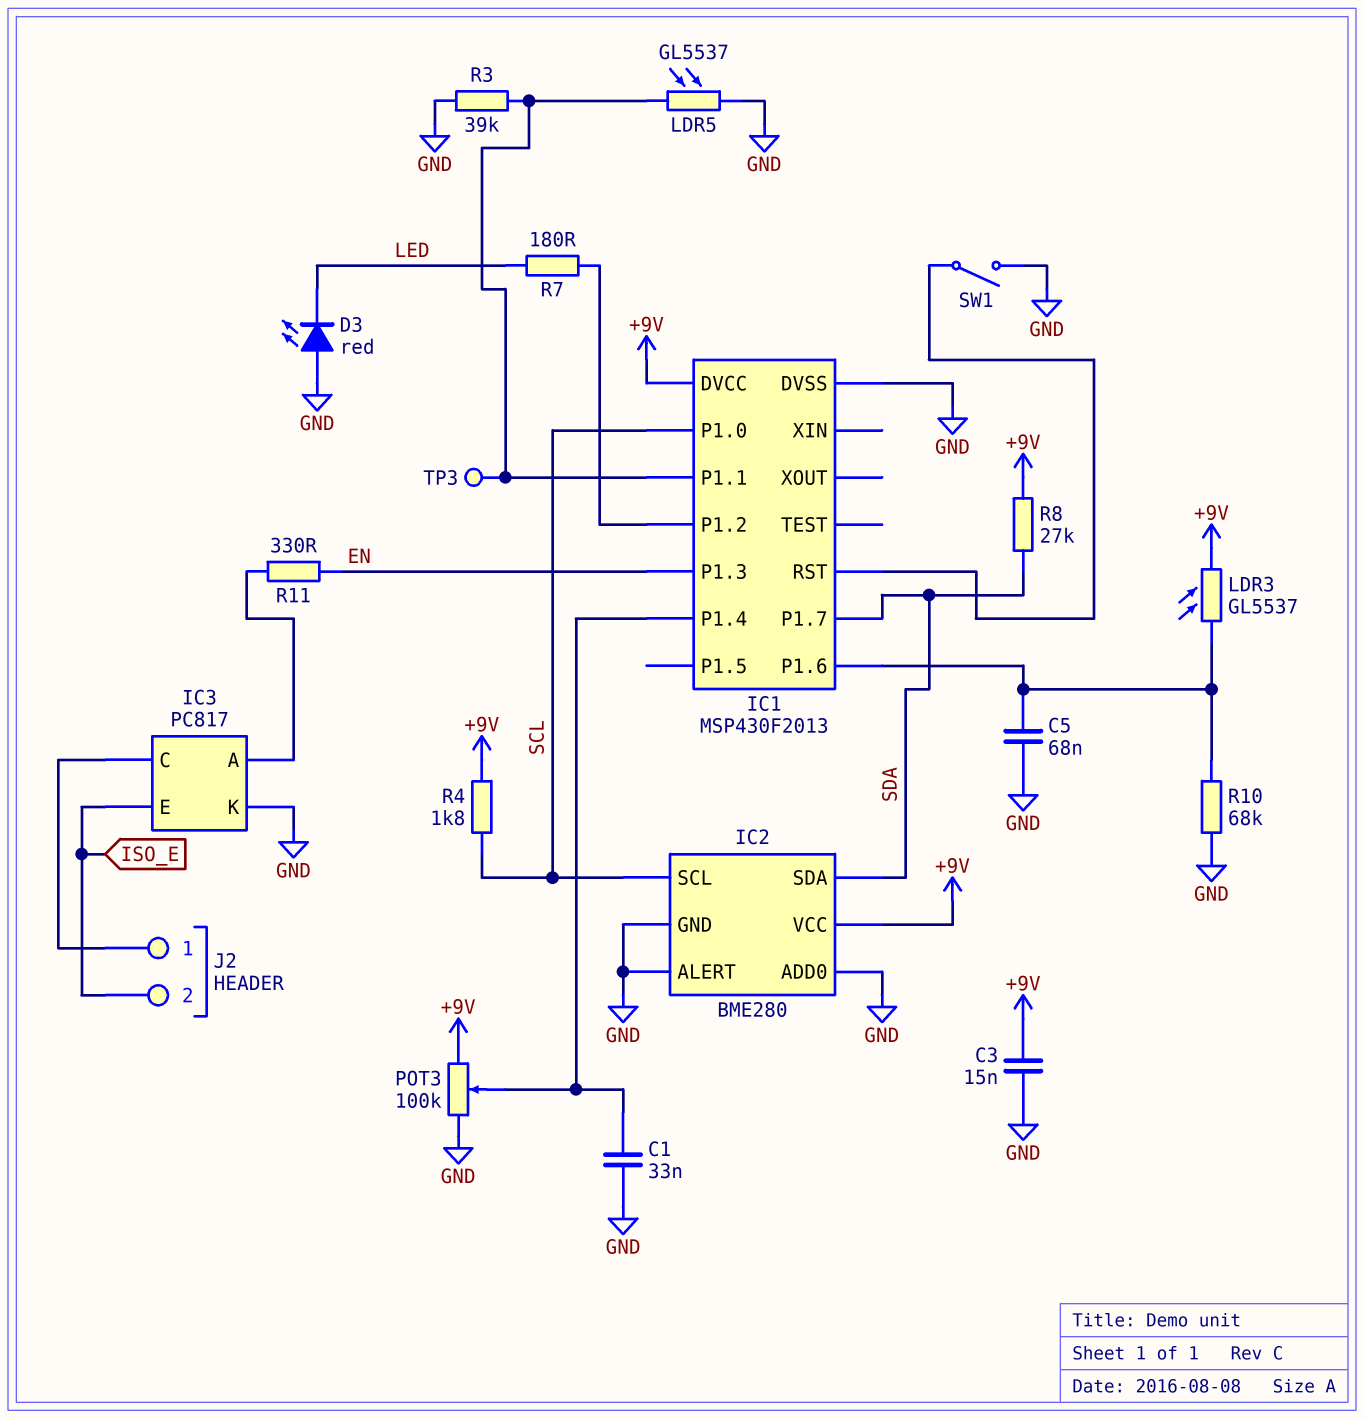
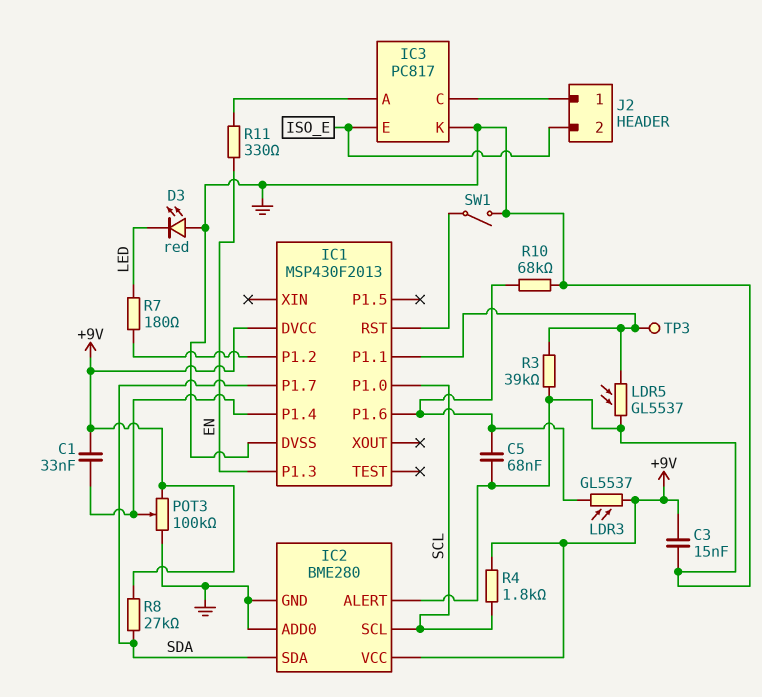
C1: 33nF (GND, IC1/P1.4) -> 33nF (+9V, IC1/P1.4)

